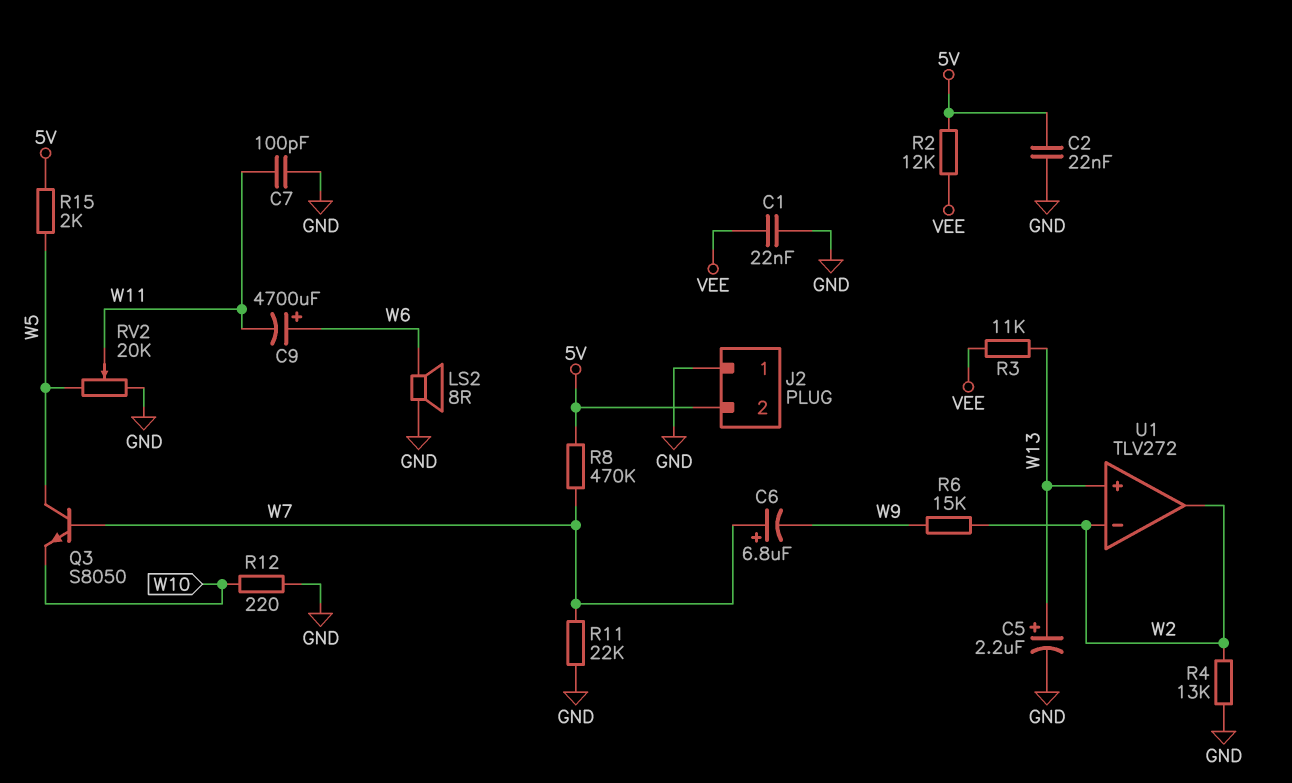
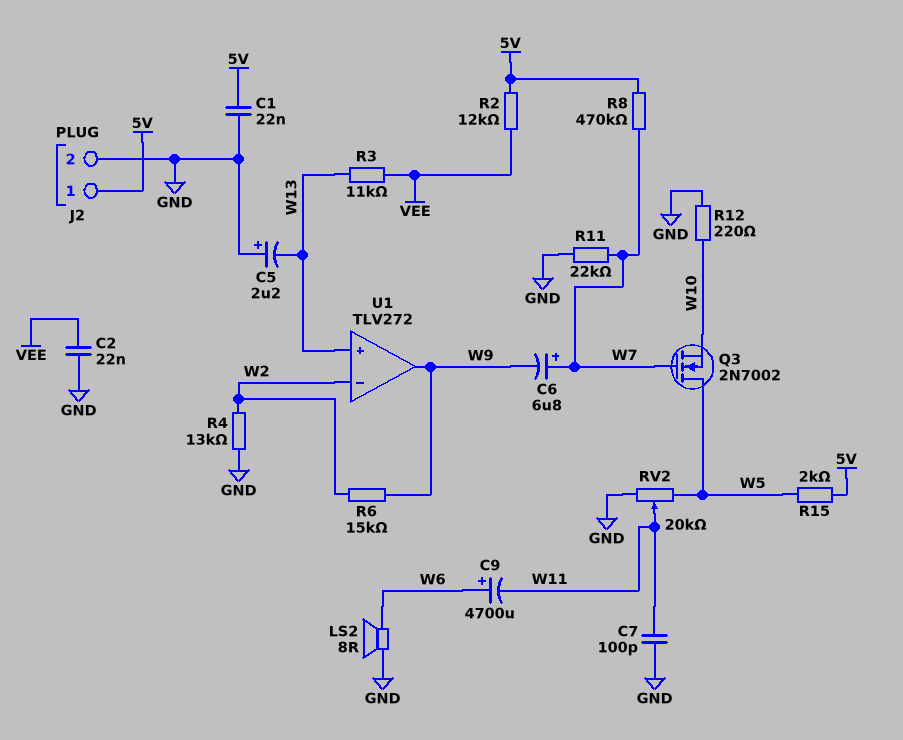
C1: 22nF (GND, VEE) -> 22nF (5V, GND)
C2: 22nF (5V, GND) -> 22nF (GND, VEE)
C5: 2.2uF (plus W13, minus GND) -> 2.2uF (plus GND, minus W13)
J2 pin 1: GND -> 5V
J2 pin 2: 5V -> GND
Q3: NPN S8050 (B W7, C W5, E W10) -> NMOS 2N7002 (G W7, D W5, S W10)
U1 pin out: W2 -> W9

